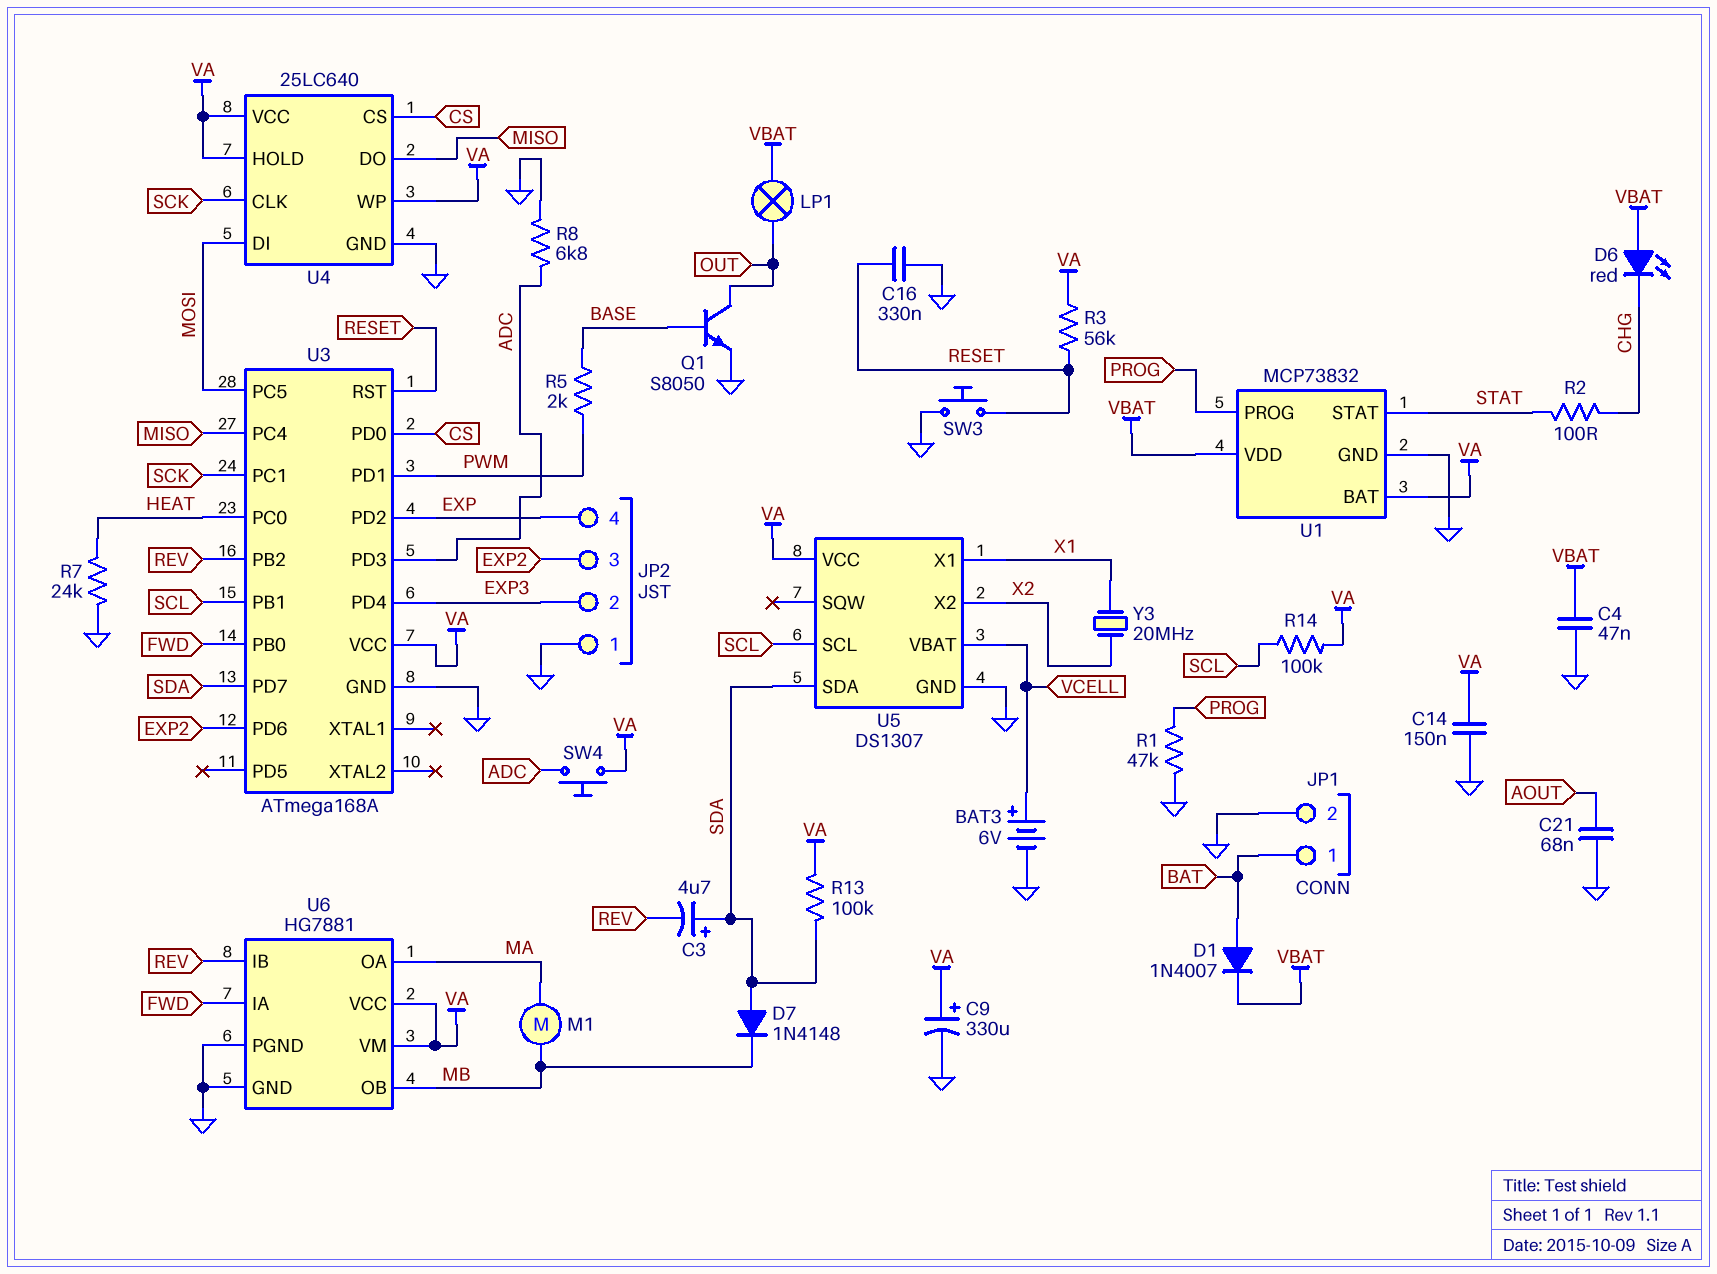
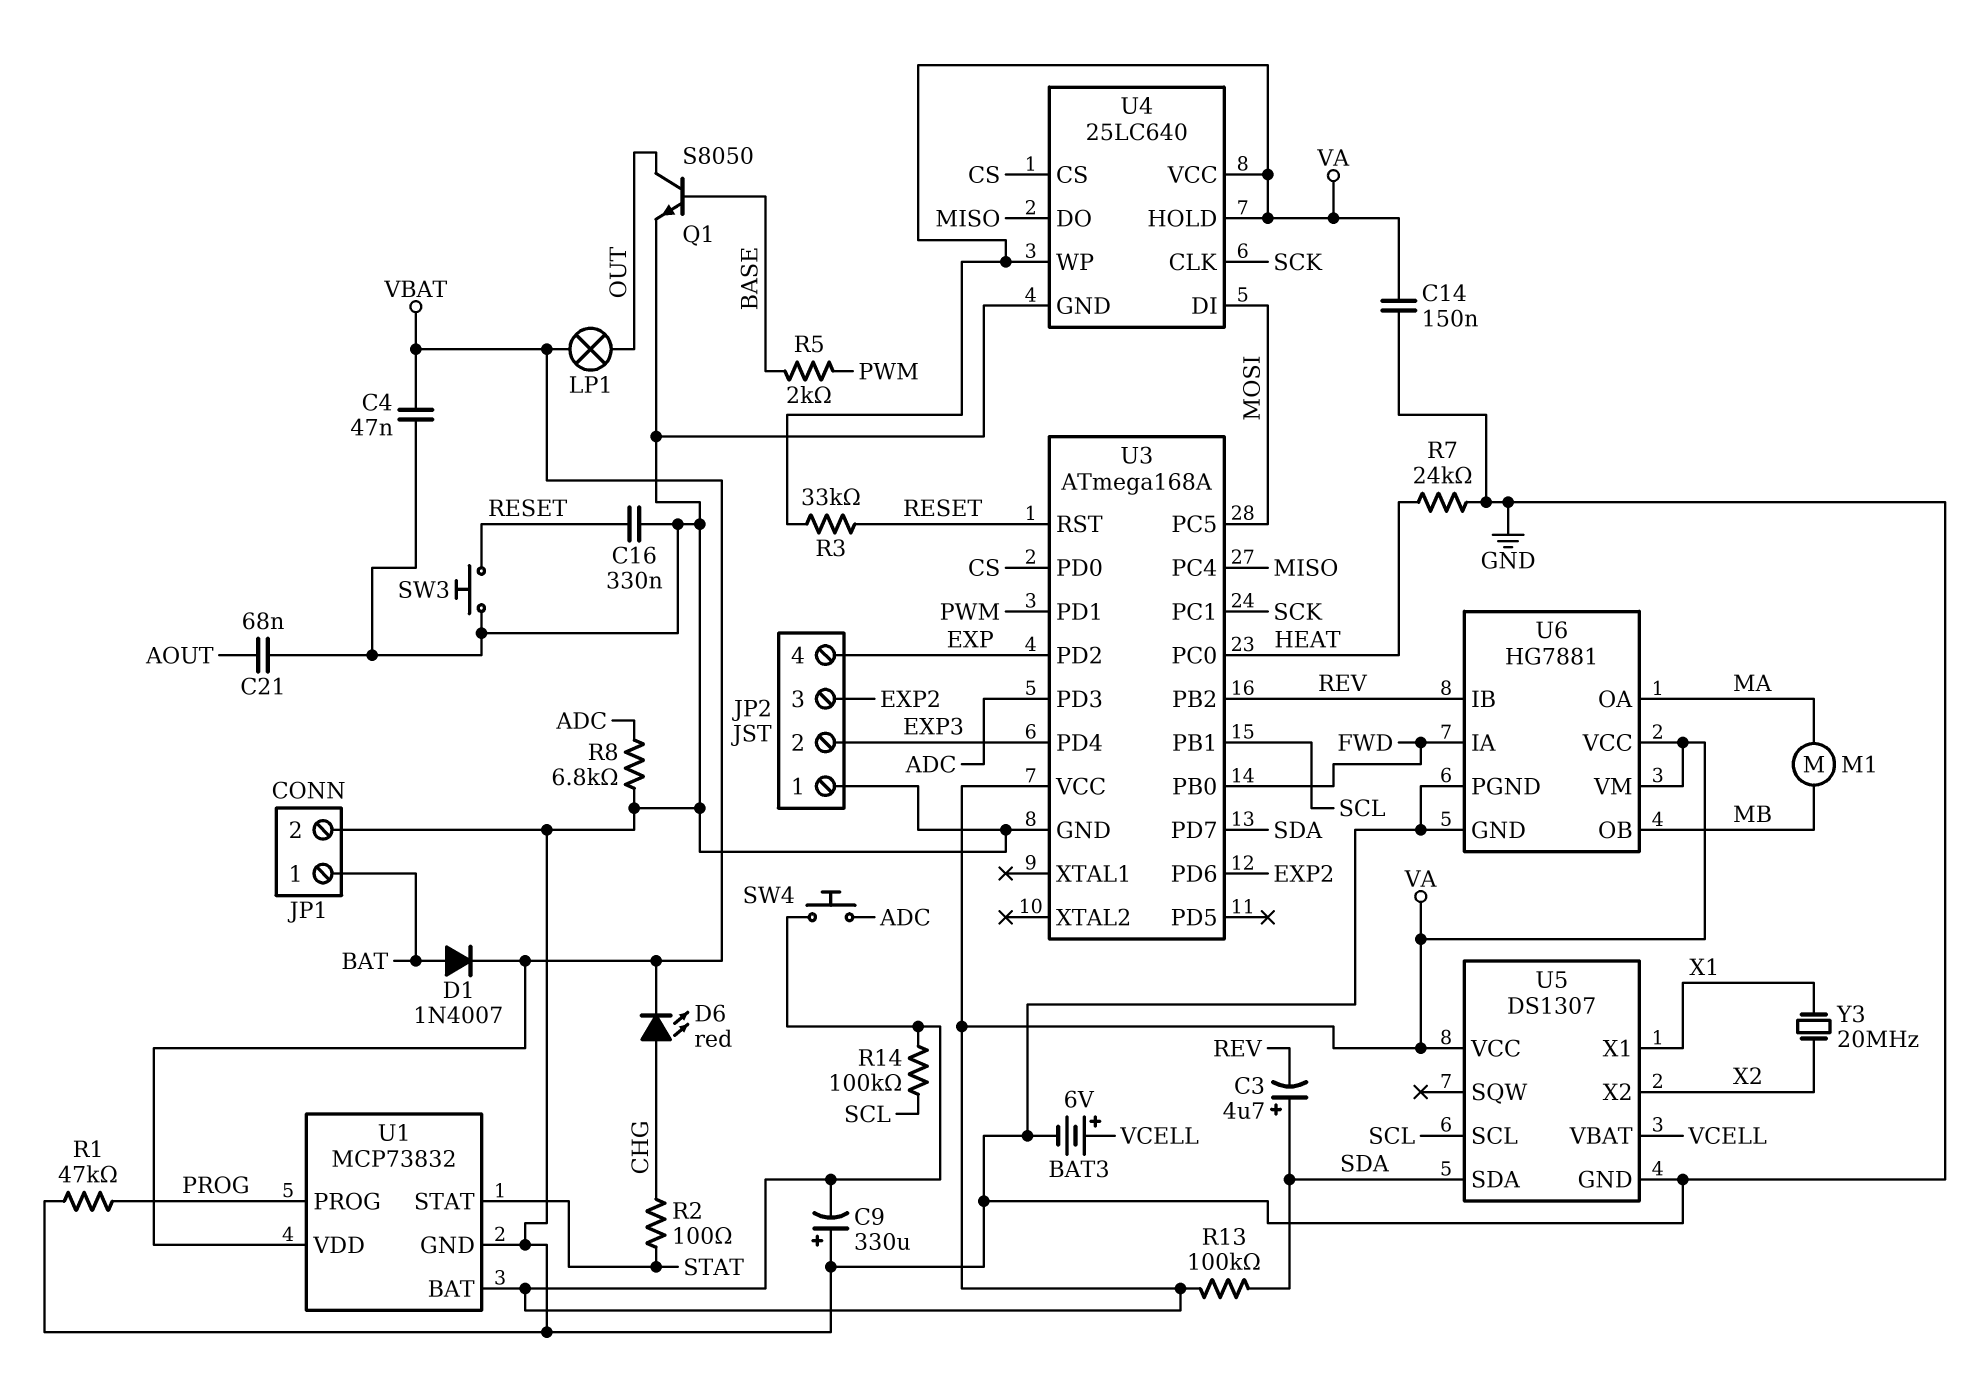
C9: 330uF (plus VA, minus GND) -> 330uF (plus GND, minus VA)
D6: LED red (A VBAT, K CHG) -> LED red (A CHG, K VBAT)
D7: diode 1N4148 (A SDA, K MB) -> none
R3: 56k (RESET, VA) -> 33k (RESET, VA)

